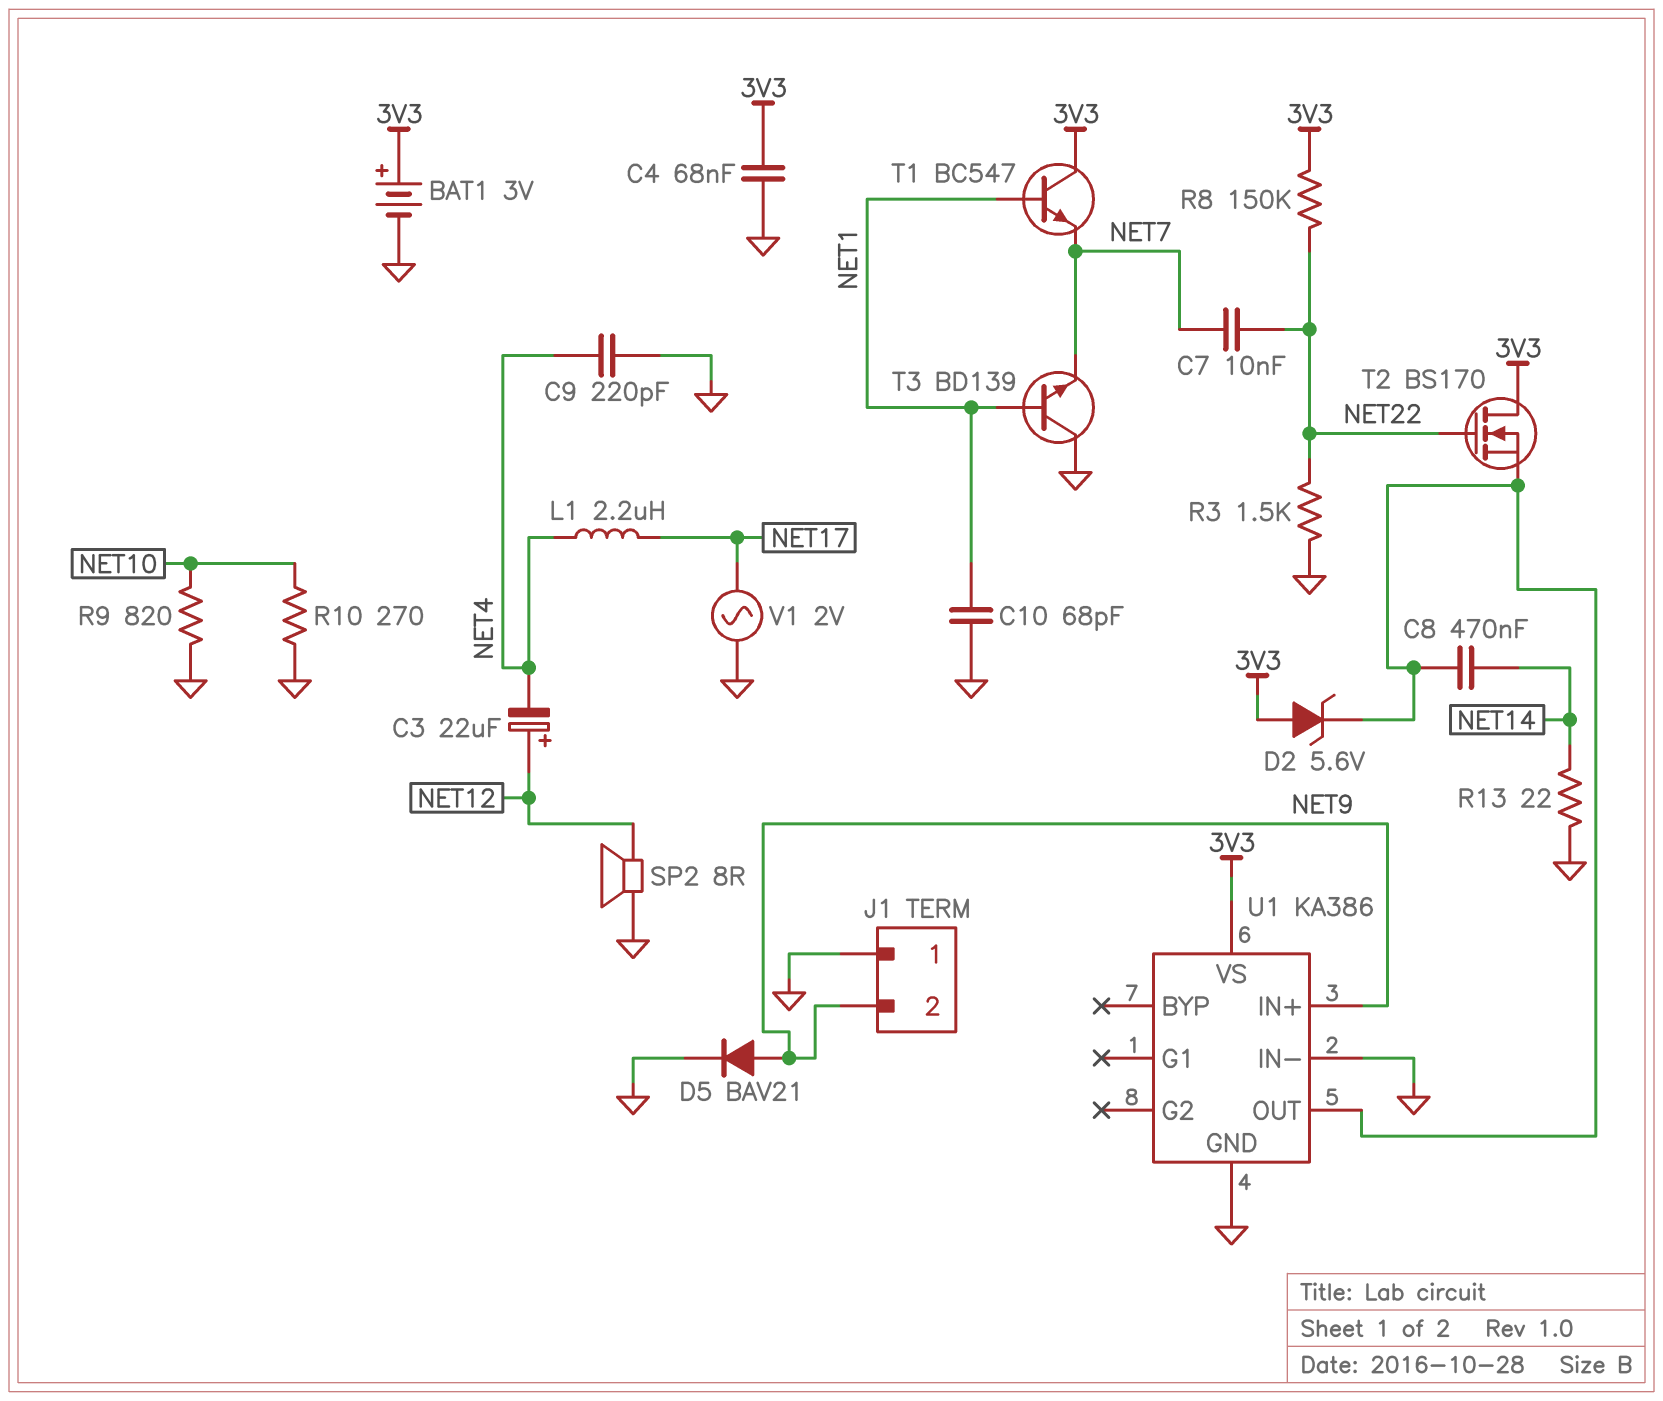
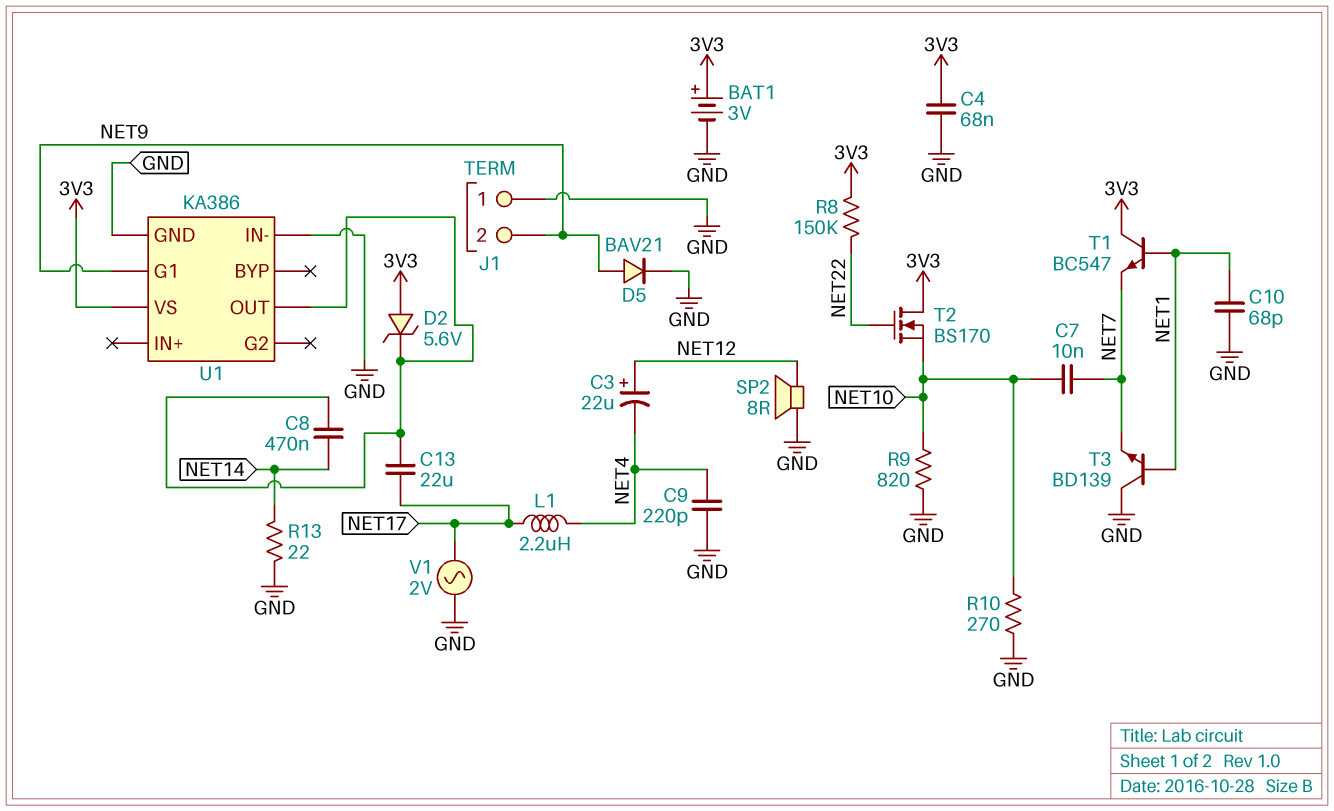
C7: 10nF (NET7, NET22) -> 10nF (NET7, NET10)
C13: none -> 22uF (NET17, U1/OUT)
R3: 1.5k (GND, NET22) -> none
T2: NMOS BS170 (G NET22, D 3V3, S U1/OUT) -> NMOS BS170 (G NET22, D 3V3, S NET10)
U1 pin G1: none -> NET9
U1 pin IN+: NET9 -> none

